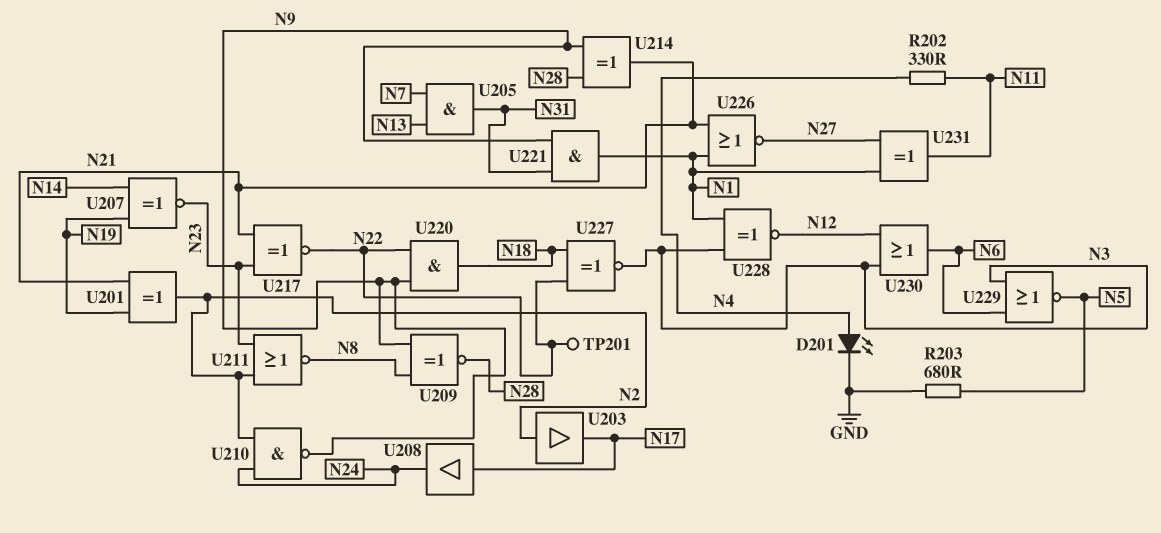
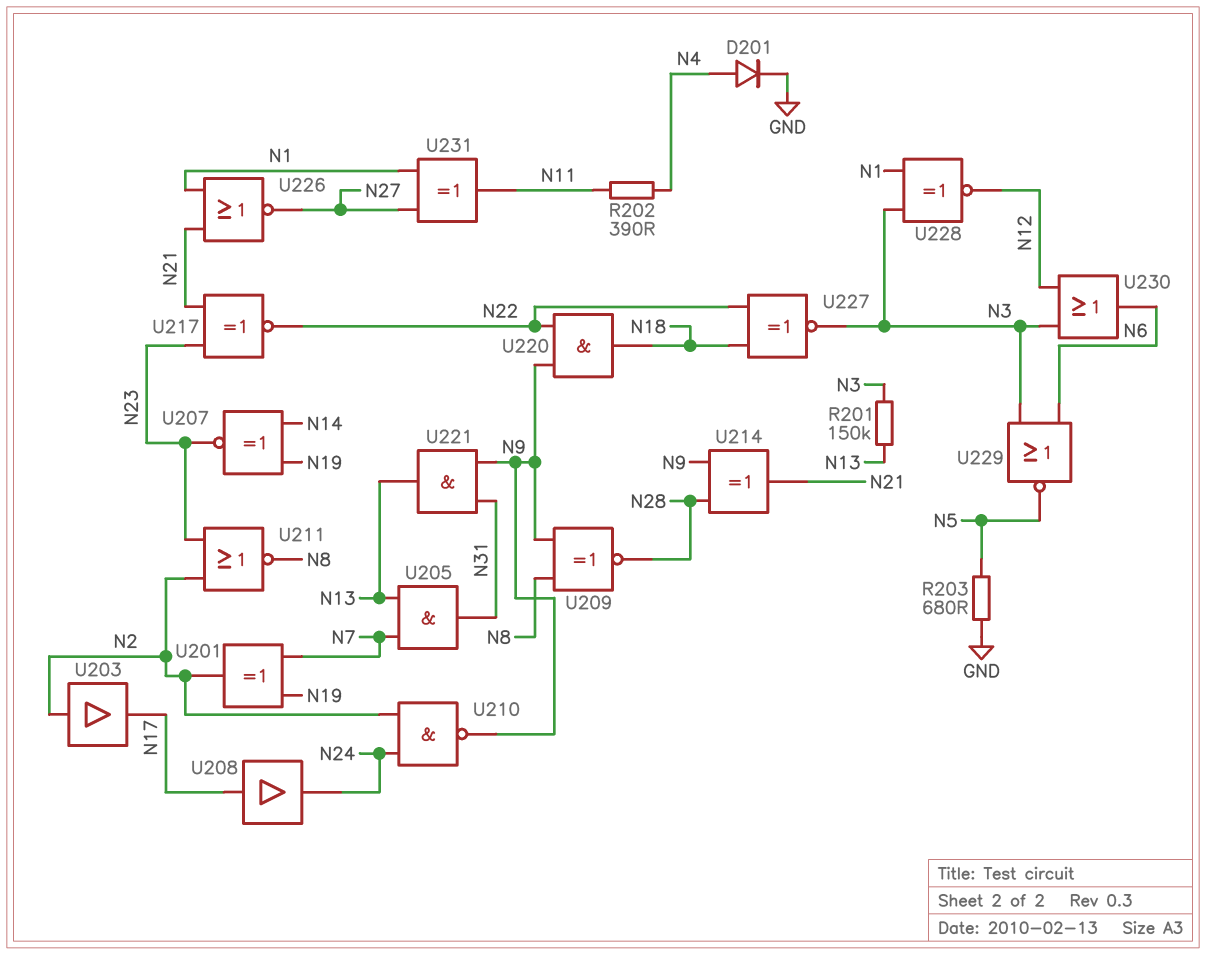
D201: LED (A N4, K GND) -> diode (A N4, K GND)
R201: none -> 150k (N3, N13)
R202: 330 (N4, N11) -> 390 (N4, N11)
TP201: test point (N22) -> none
U201: XOR (in N19, in N21, out N2) -> XOR (in N7, in N19, out N2)
U221: AND (in N9, in N31, out N1) -> AND (in N9, in N31, out N13)

